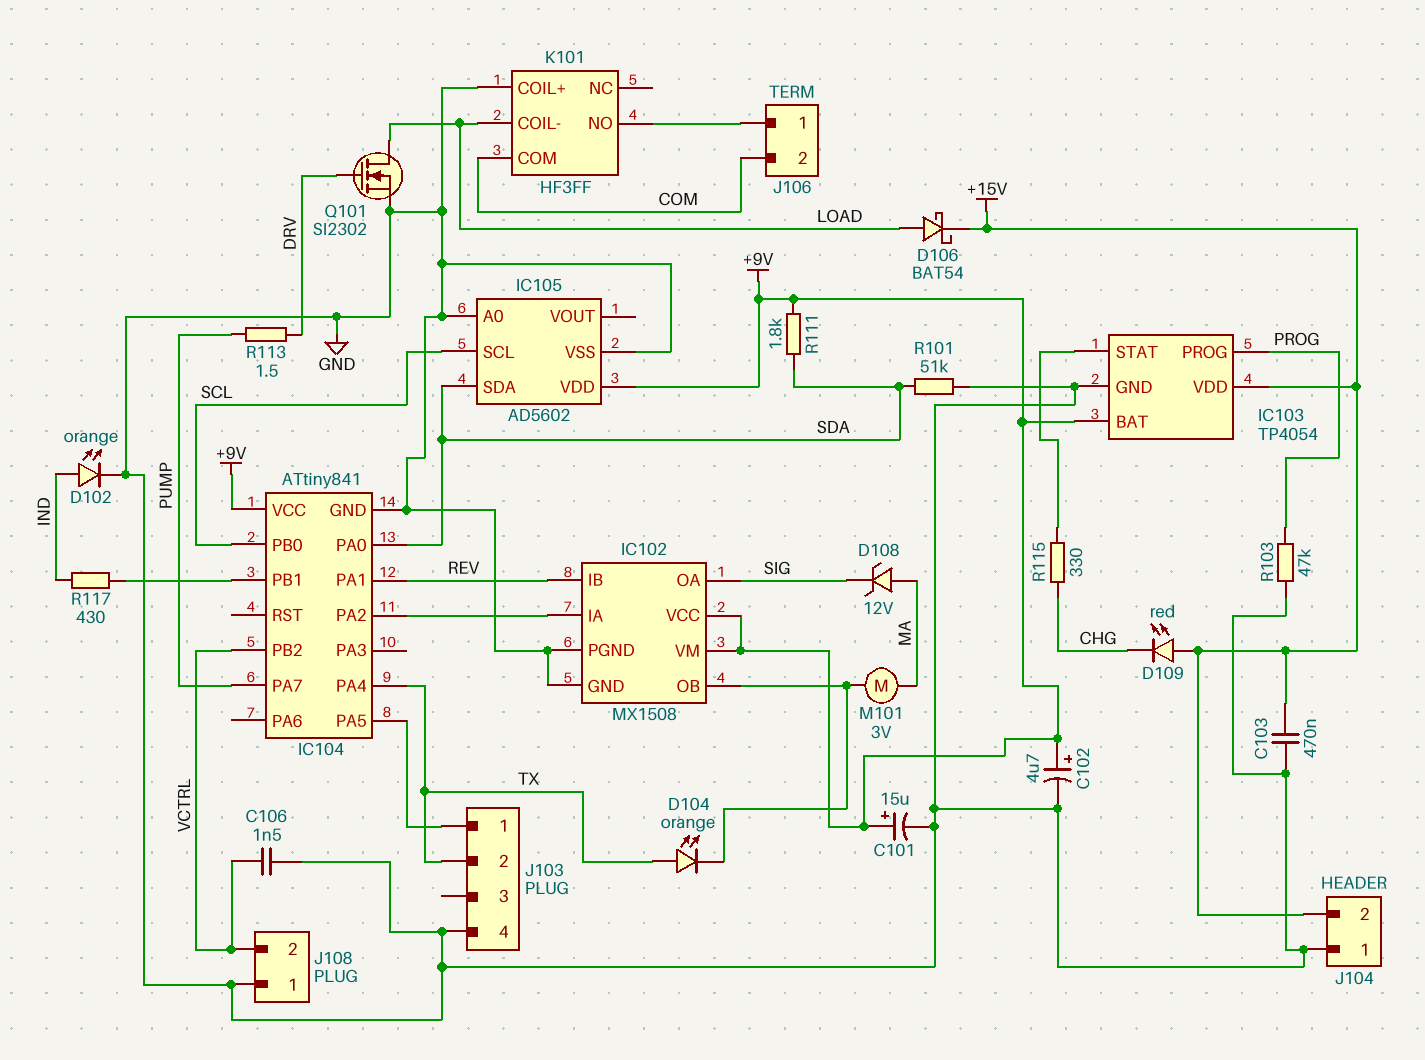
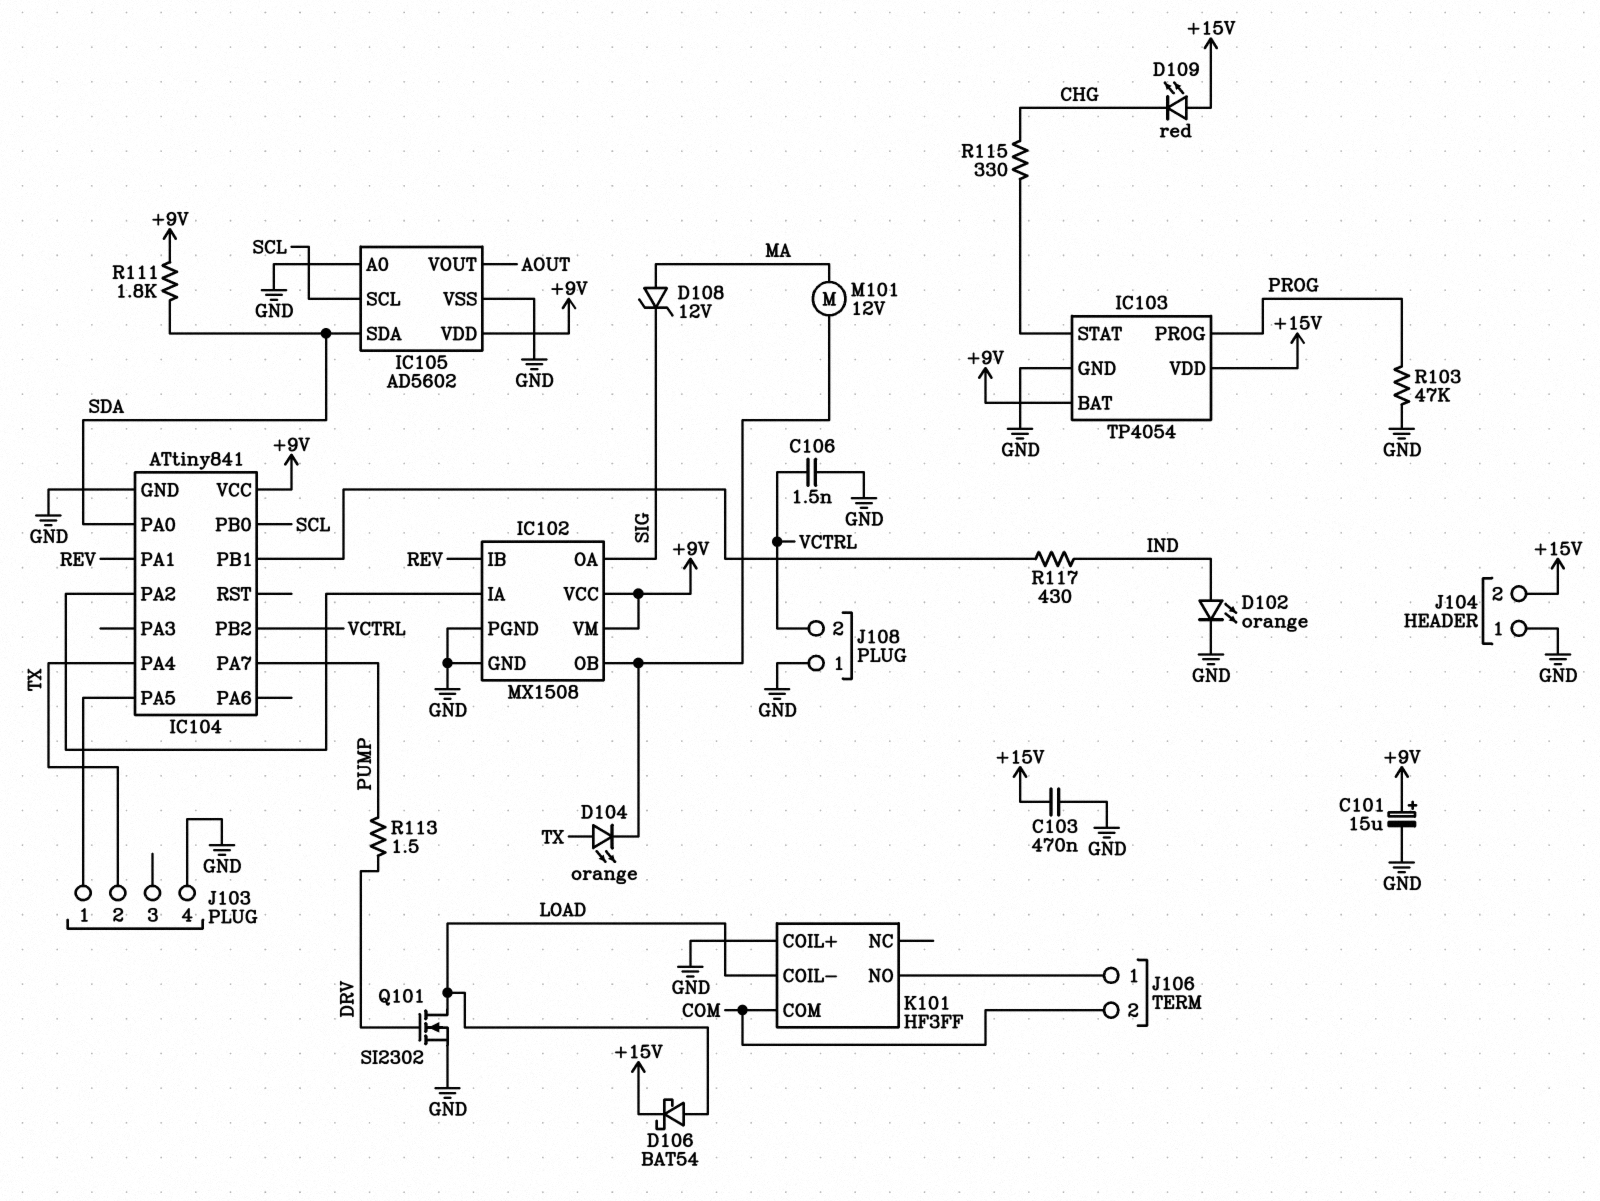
C102: 4.7uF (plus +9V, minus GND) -> none
IC105 pin VOUT: none -> AOUT
M101: motor 3V (IC102/OB, MA) -> motor 12V (IC102/OB, MA)
R101: 51k (GND, SDA) -> none

